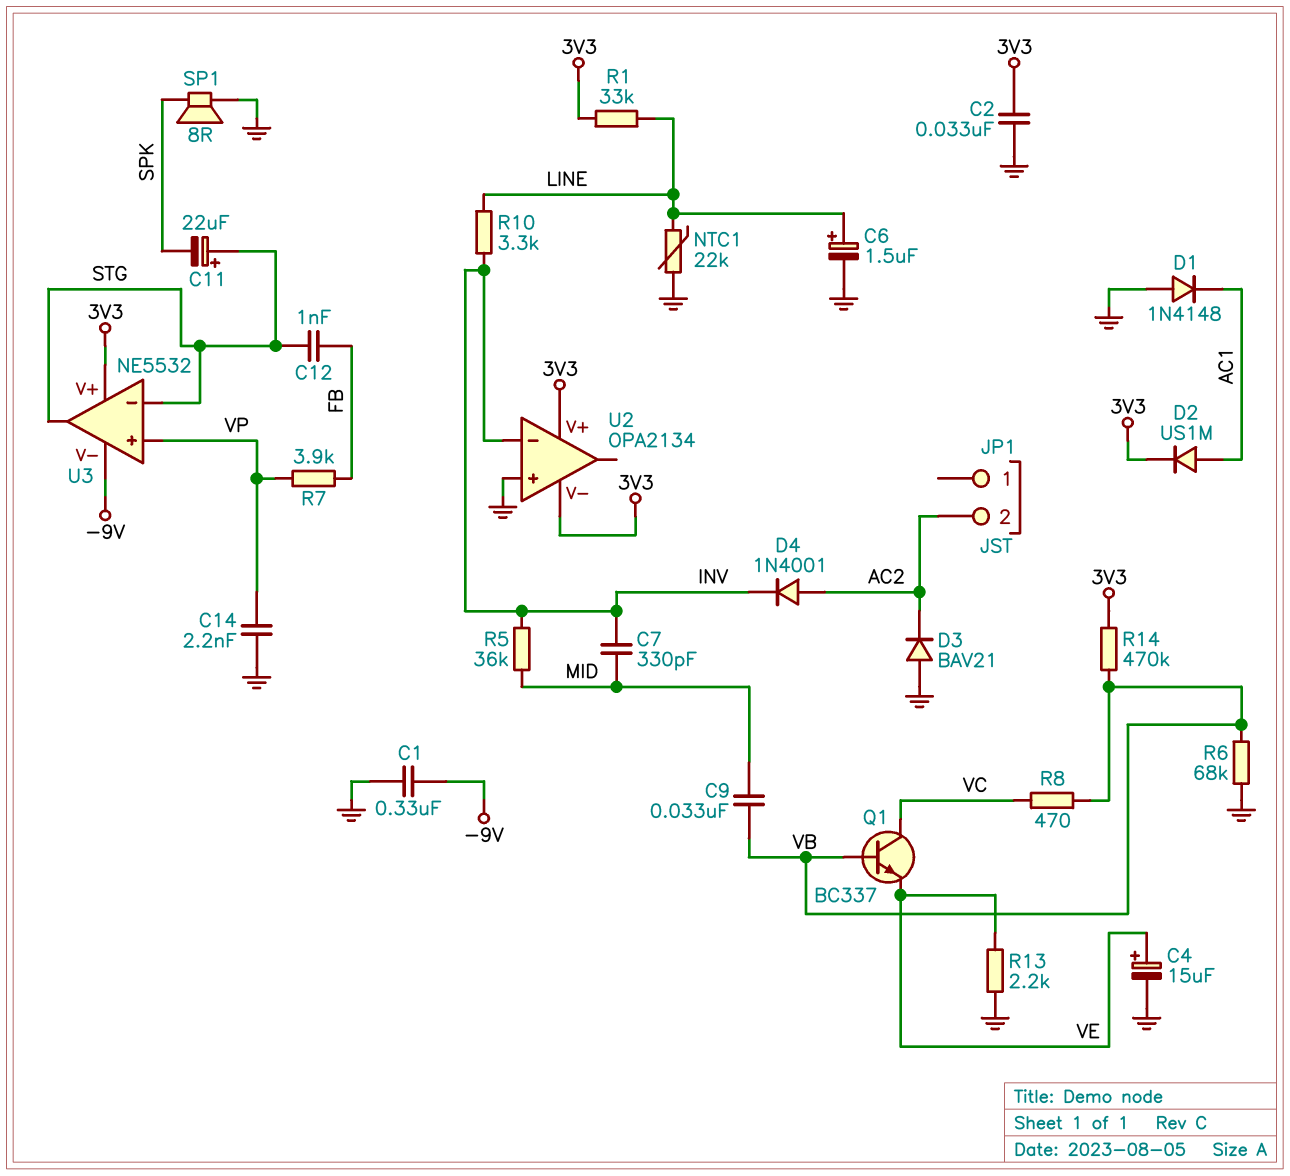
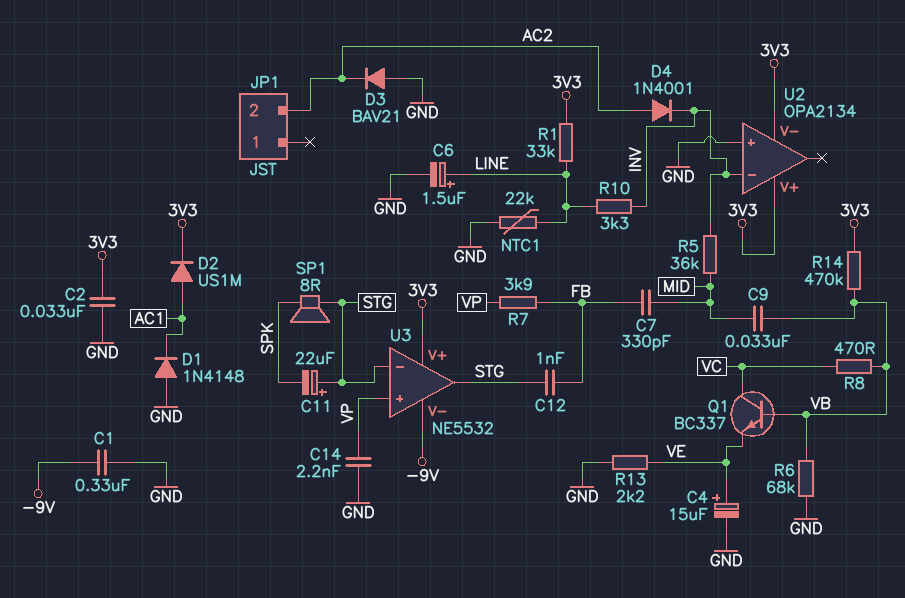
C7: 330pF (INV, MID) -> 330pF (FB, MID)
SP1: speaker 8R (GND, SPK) -> speaker 8R (SPK, STG)

